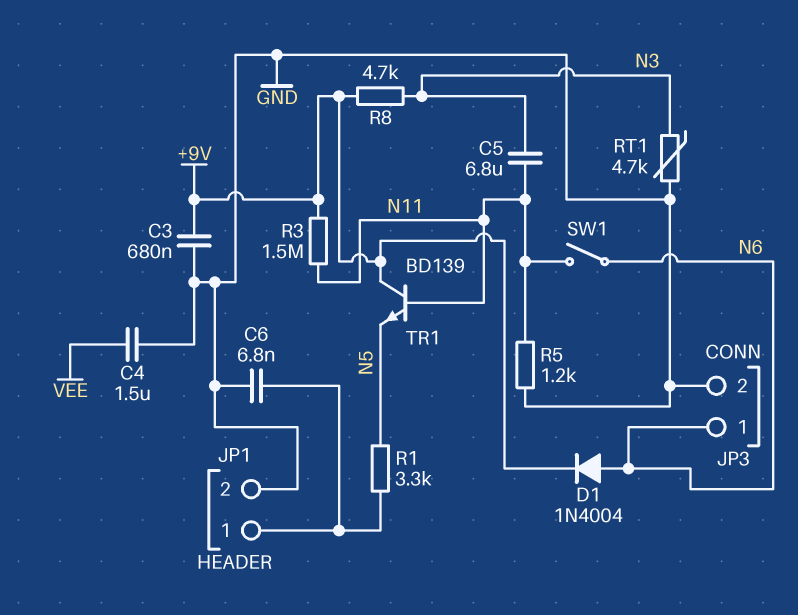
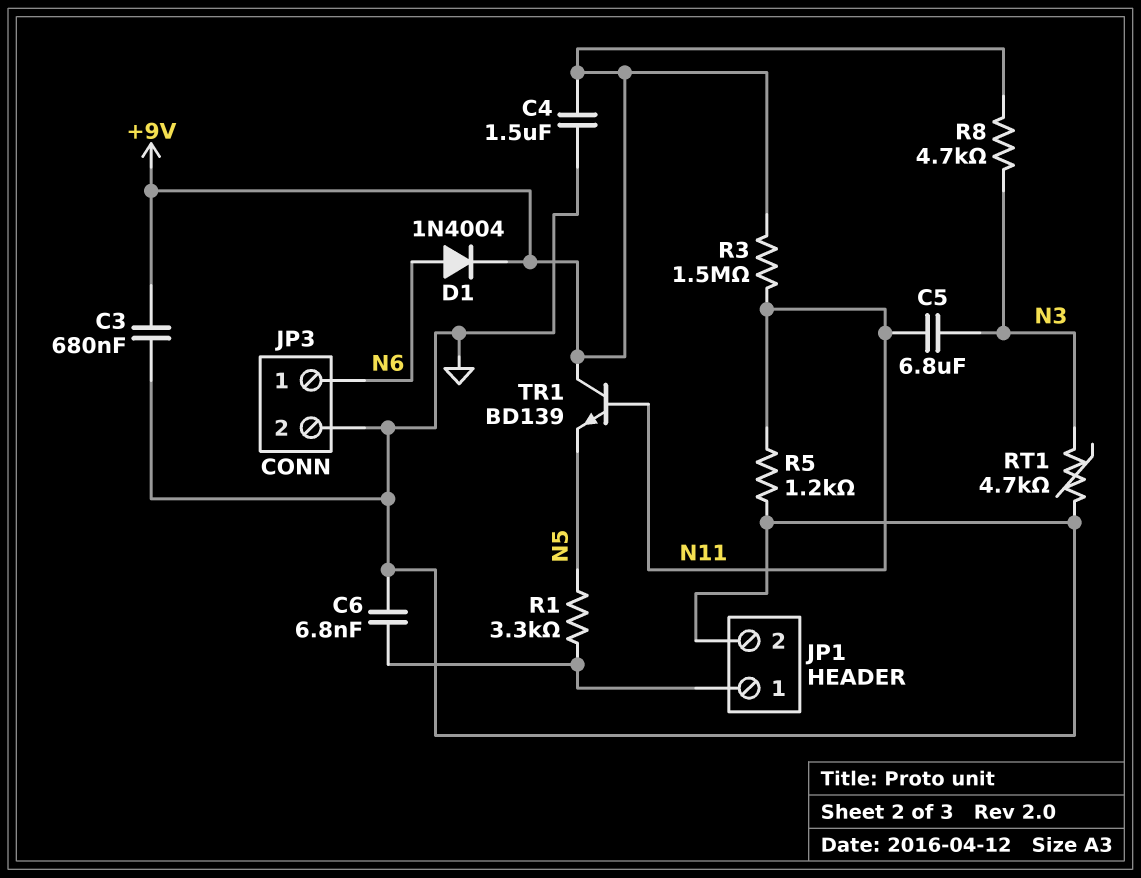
C4: 1.5uF (GND, VEE) -> 1.5uF (+9V, GND)
SW1: switch (N6, N11) -> none

